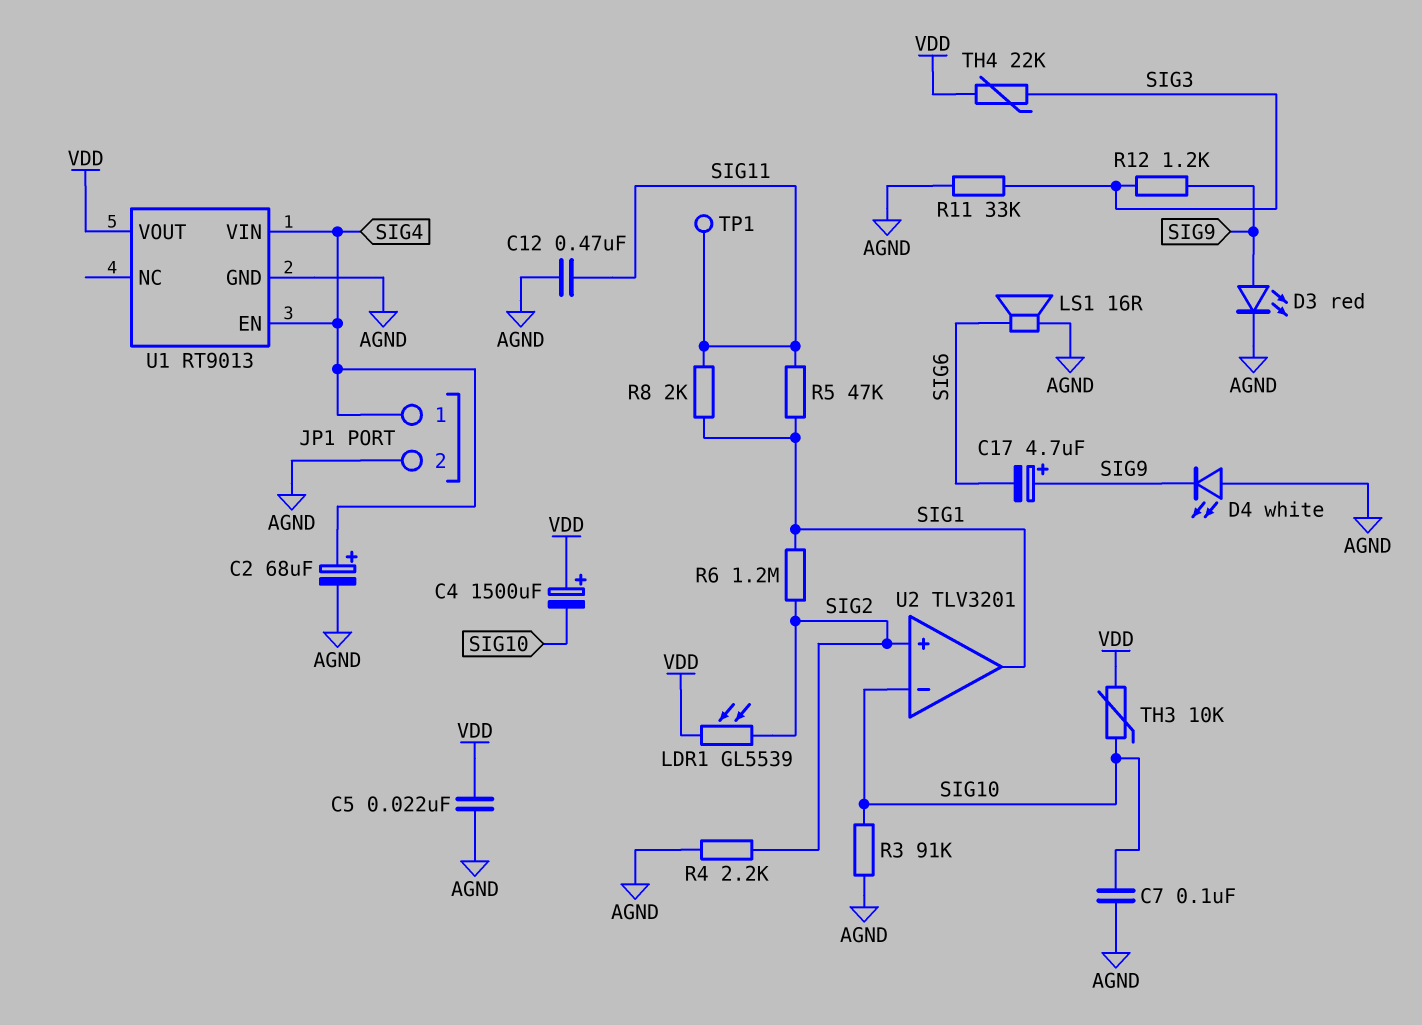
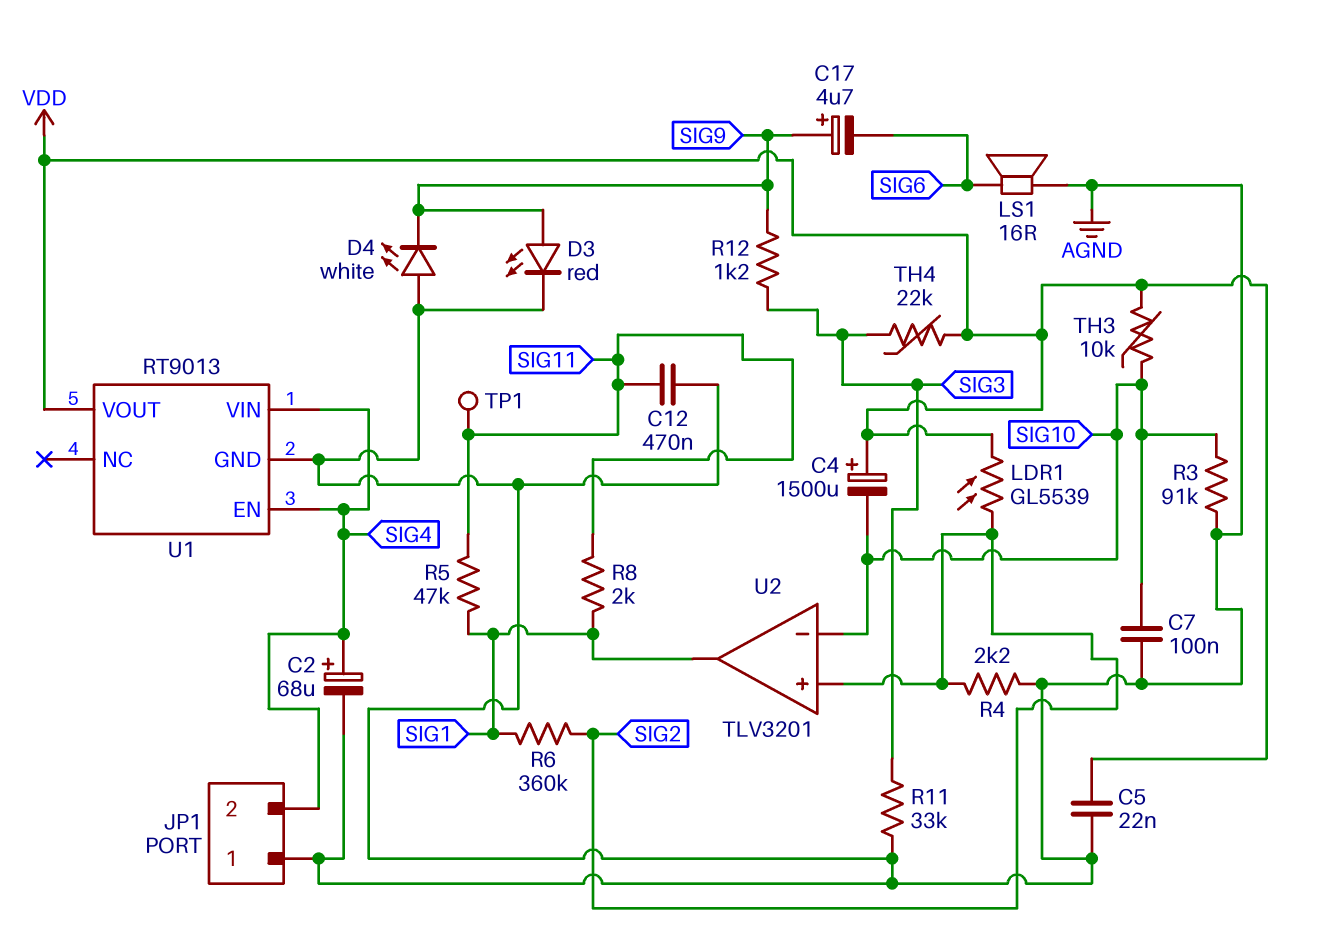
JP1 pin 1: SIG4 -> AGND
JP1 pin 2: AGND -> SIG4
R6: 1.2M (SIG1, SIG2) -> 360k (SIG1, SIG2)

